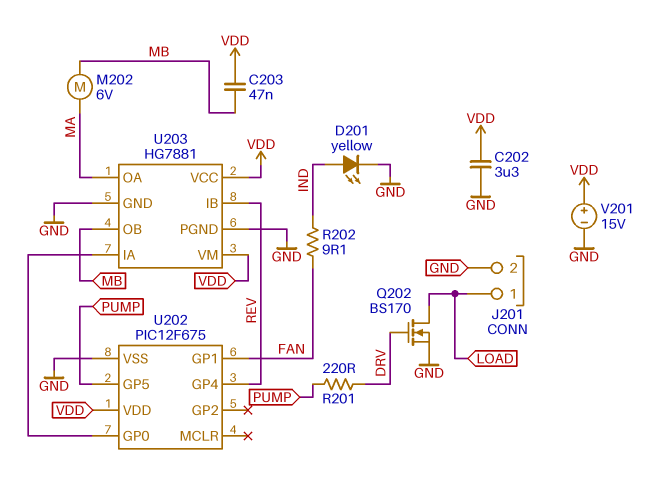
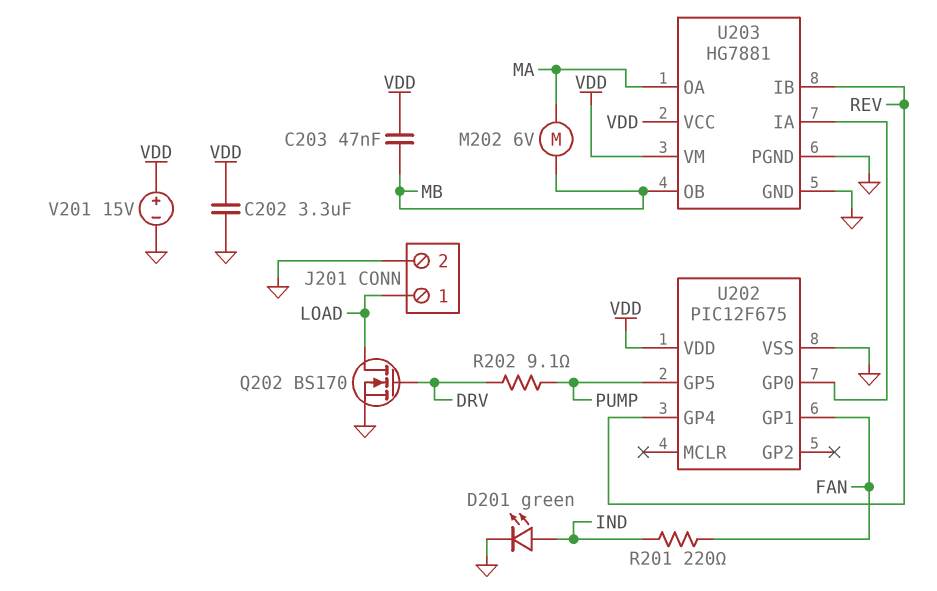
D201: LED yellow (A IND, K GND) -> LED green (A IND, K GND)
R201: 220 (DRV, PUMP) -> 220 (FAN, IND)
R202: 9.1 (FAN, IND) -> 9.1 (DRV, PUMP)

